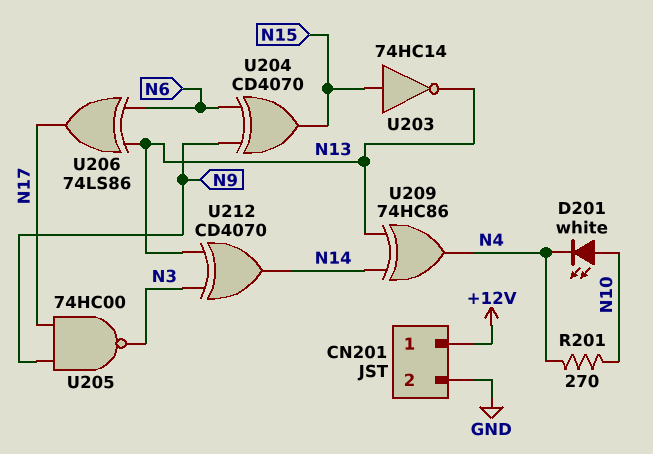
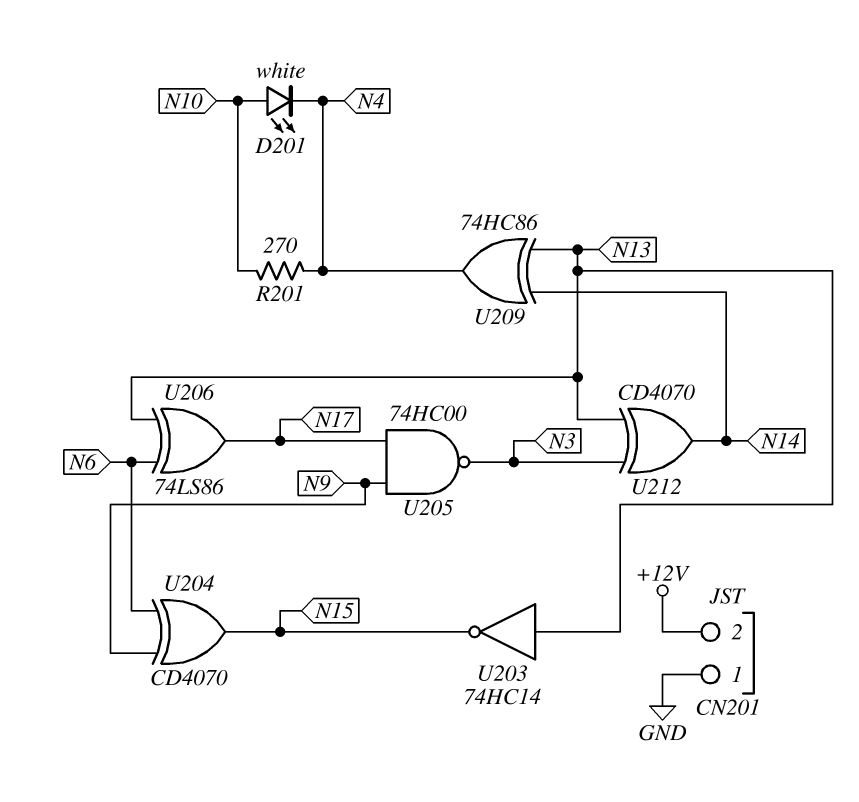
CN201 pin 1: +12V -> GND
CN201 pin 2: GND -> +12V
U203: NOT 74HC14 (in N15, out N13) -> NOT 74HC14 (in N13, out N15)

